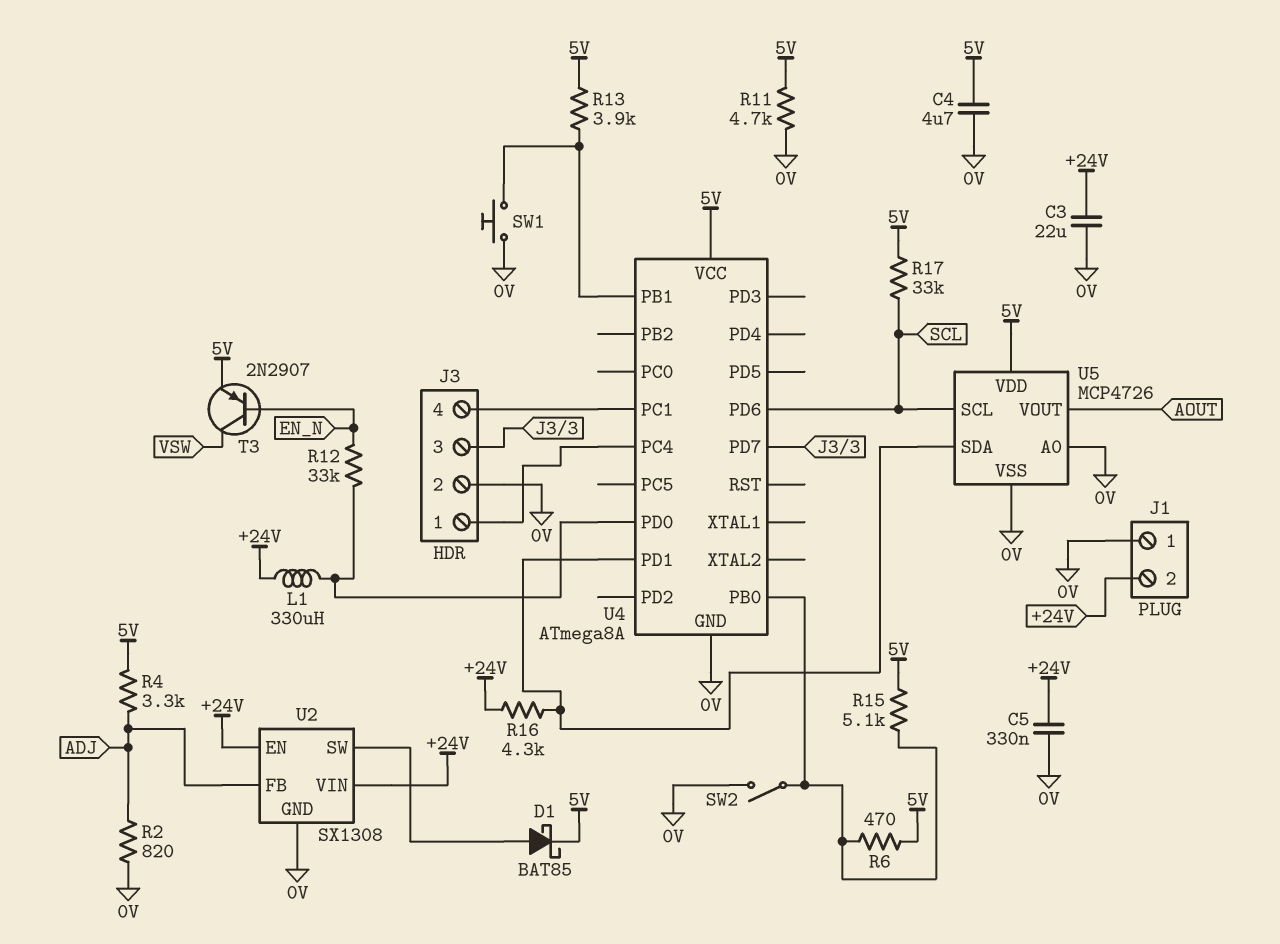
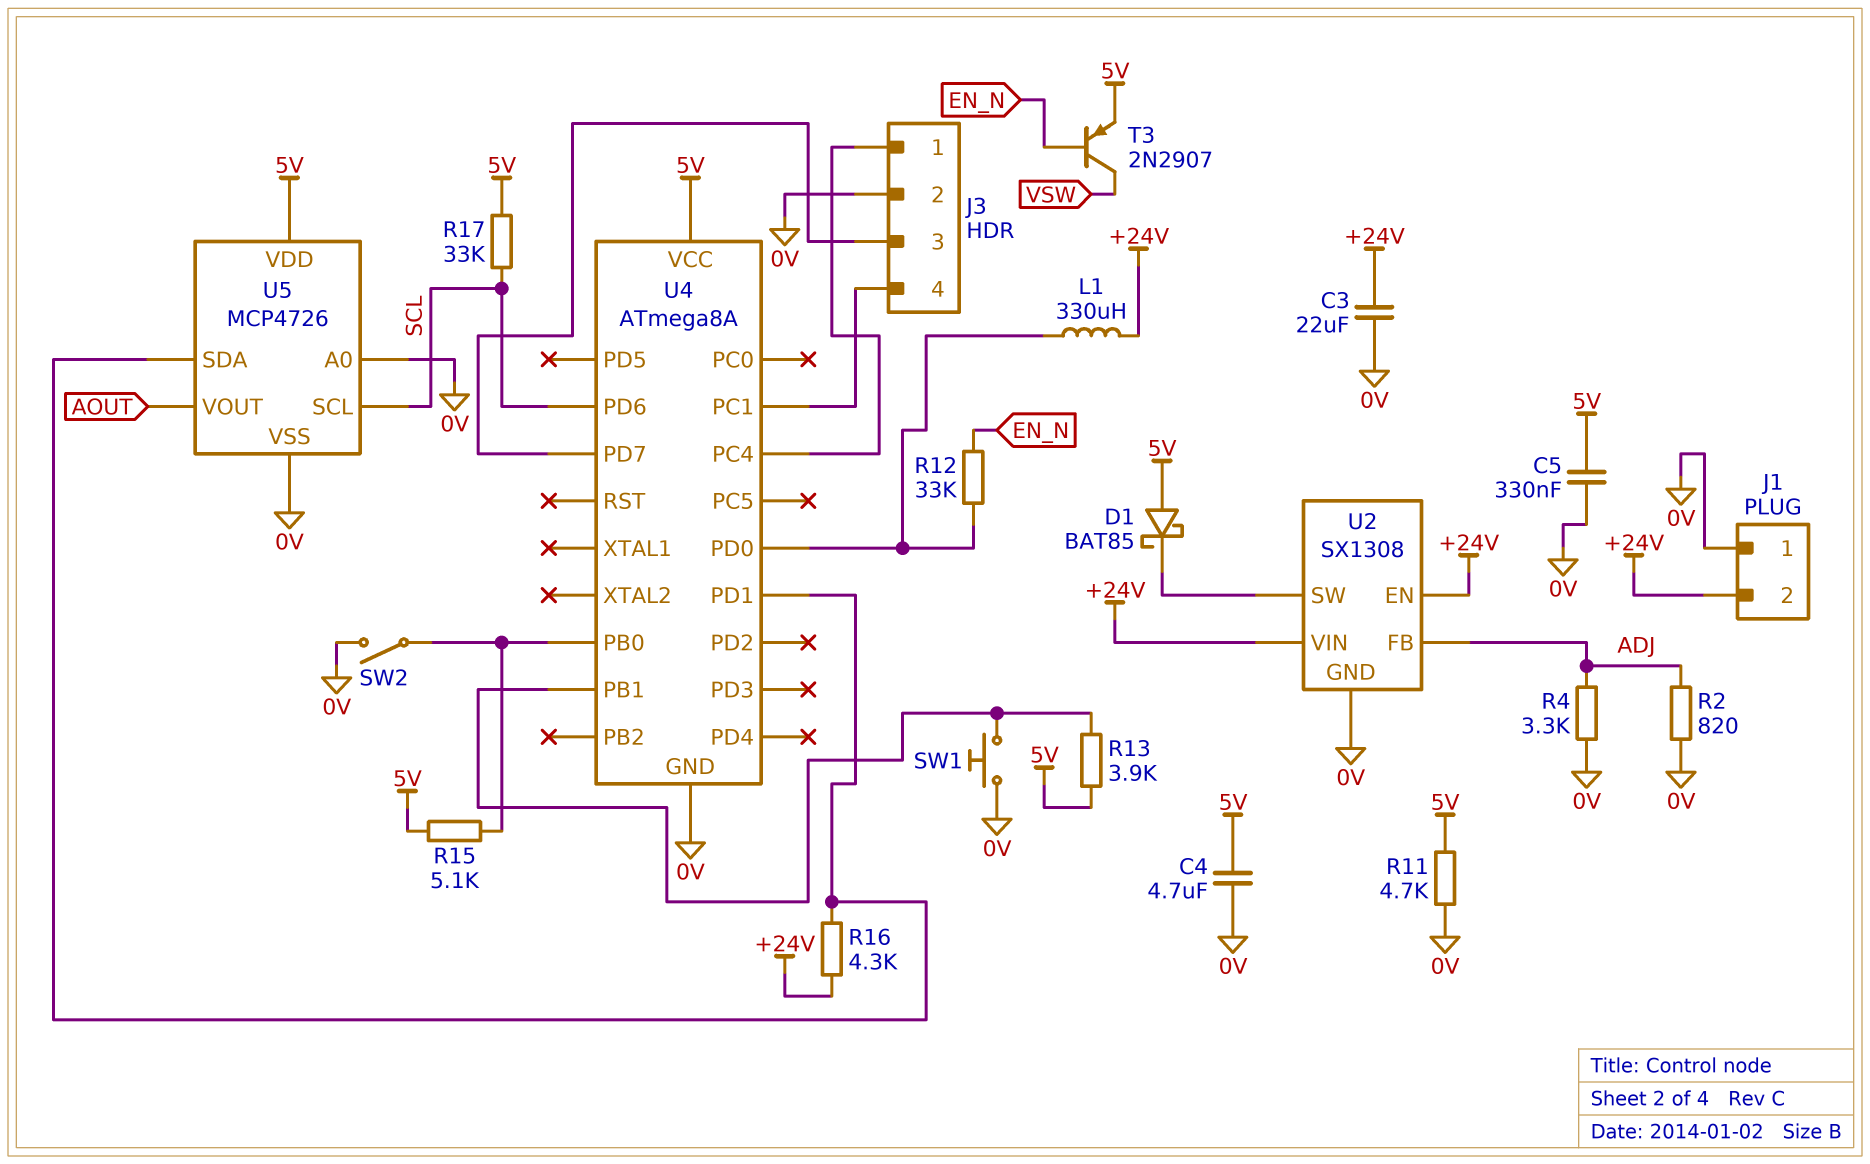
C5: 330nF (+24V, 0V) -> 330nF (0V, 5V)
D1: schottky BAT85 (A U2/SW, K 5V) -> schottky BAT85 (A 5V, K U2/SW)
R4: 3.3k (5V, ADJ) -> 3.3k (0V, ADJ)
R6: 470 (5V, U4/PB0) -> none

